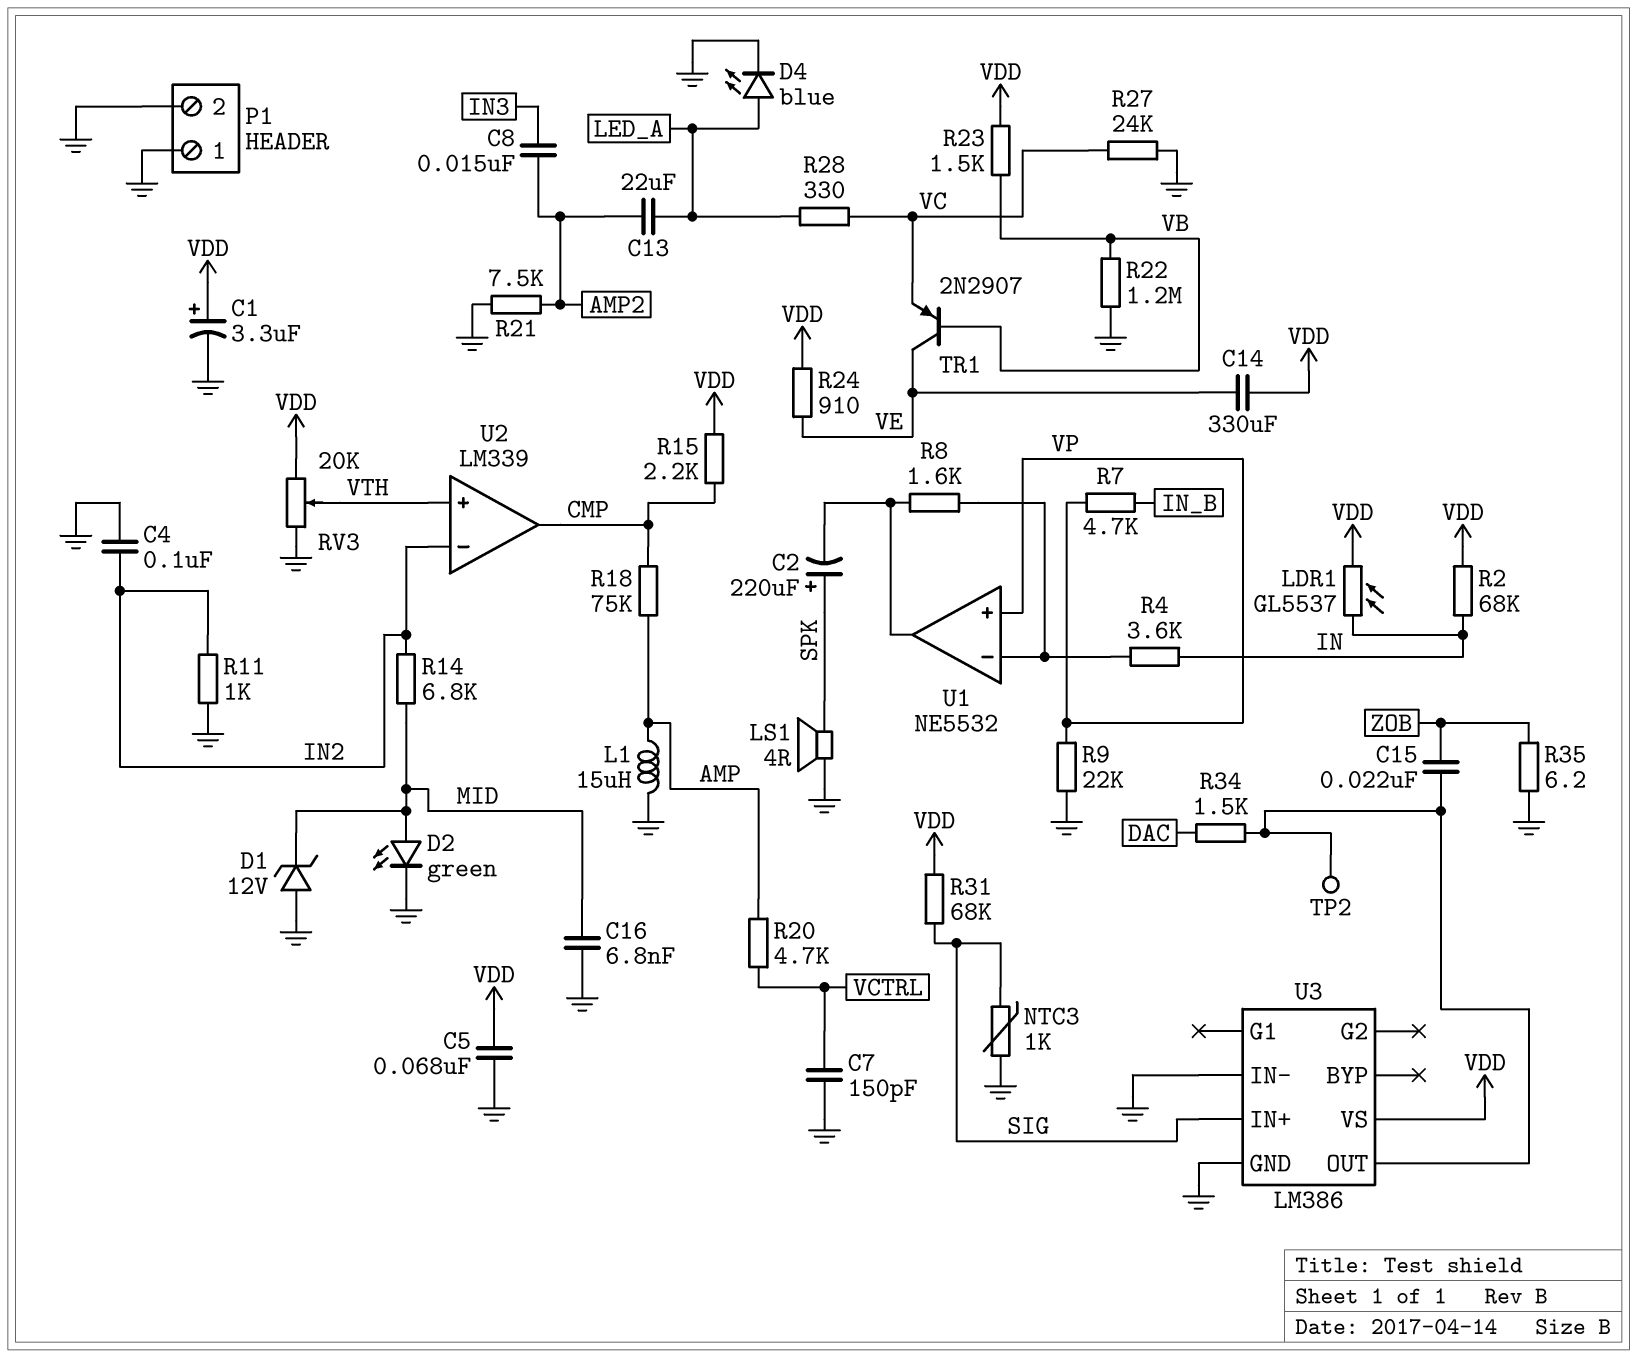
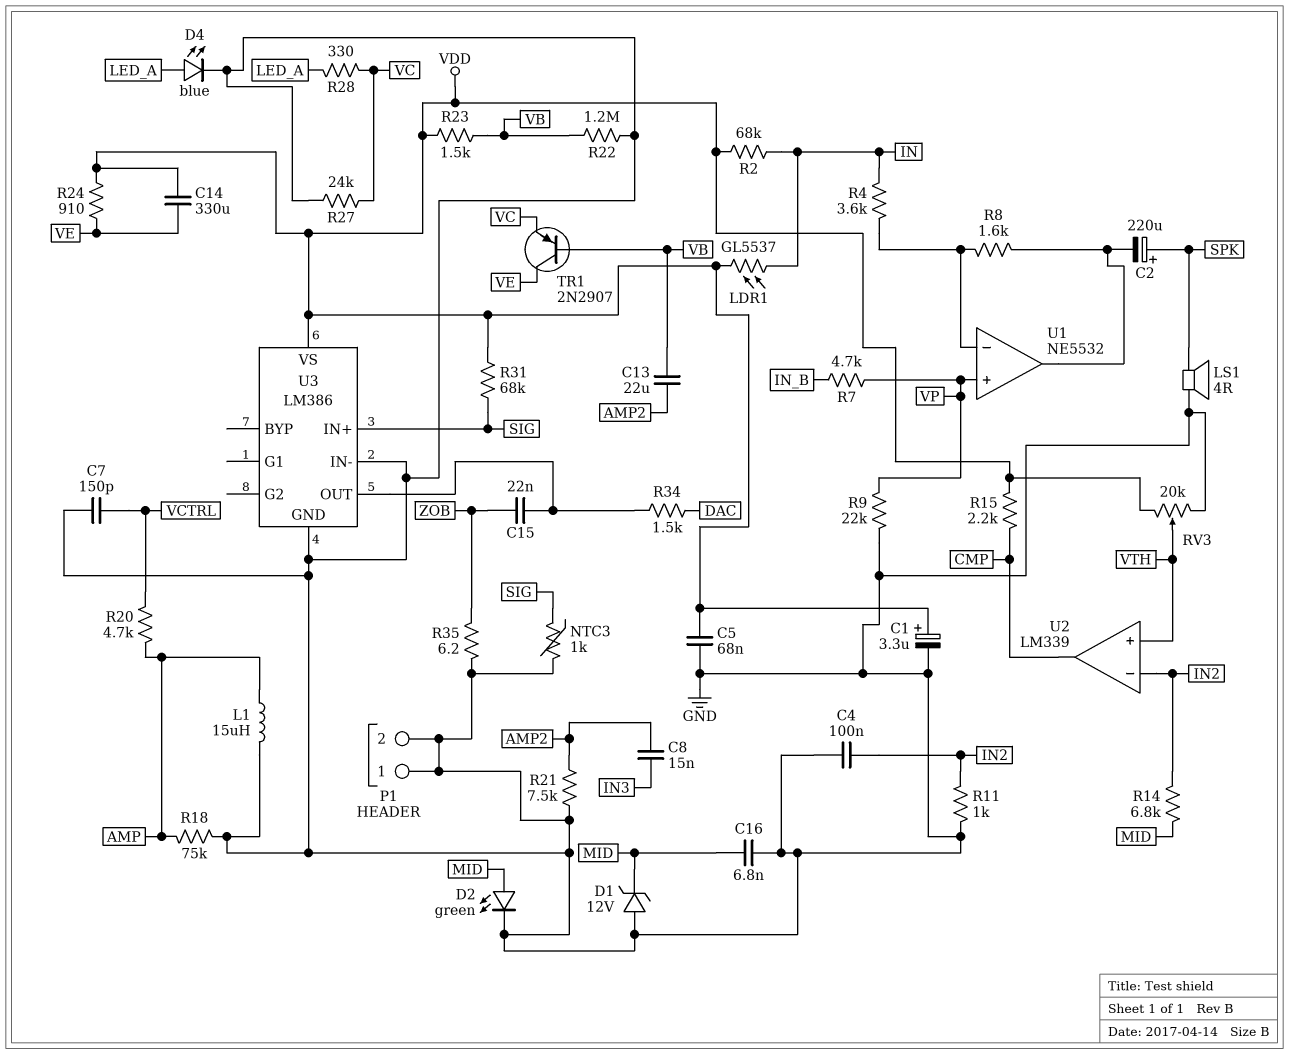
C13: 22uF (AMP2, LED_A) -> 22uF (AMP2, VB)
R18: 75k (AMP, CMP) -> 75k (AMP, GND)
TP2: test point (U3/OUT) -> none

